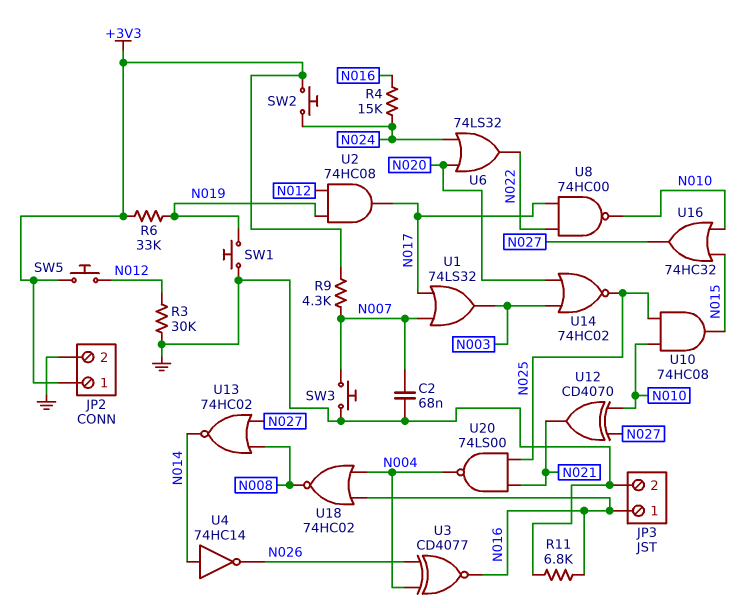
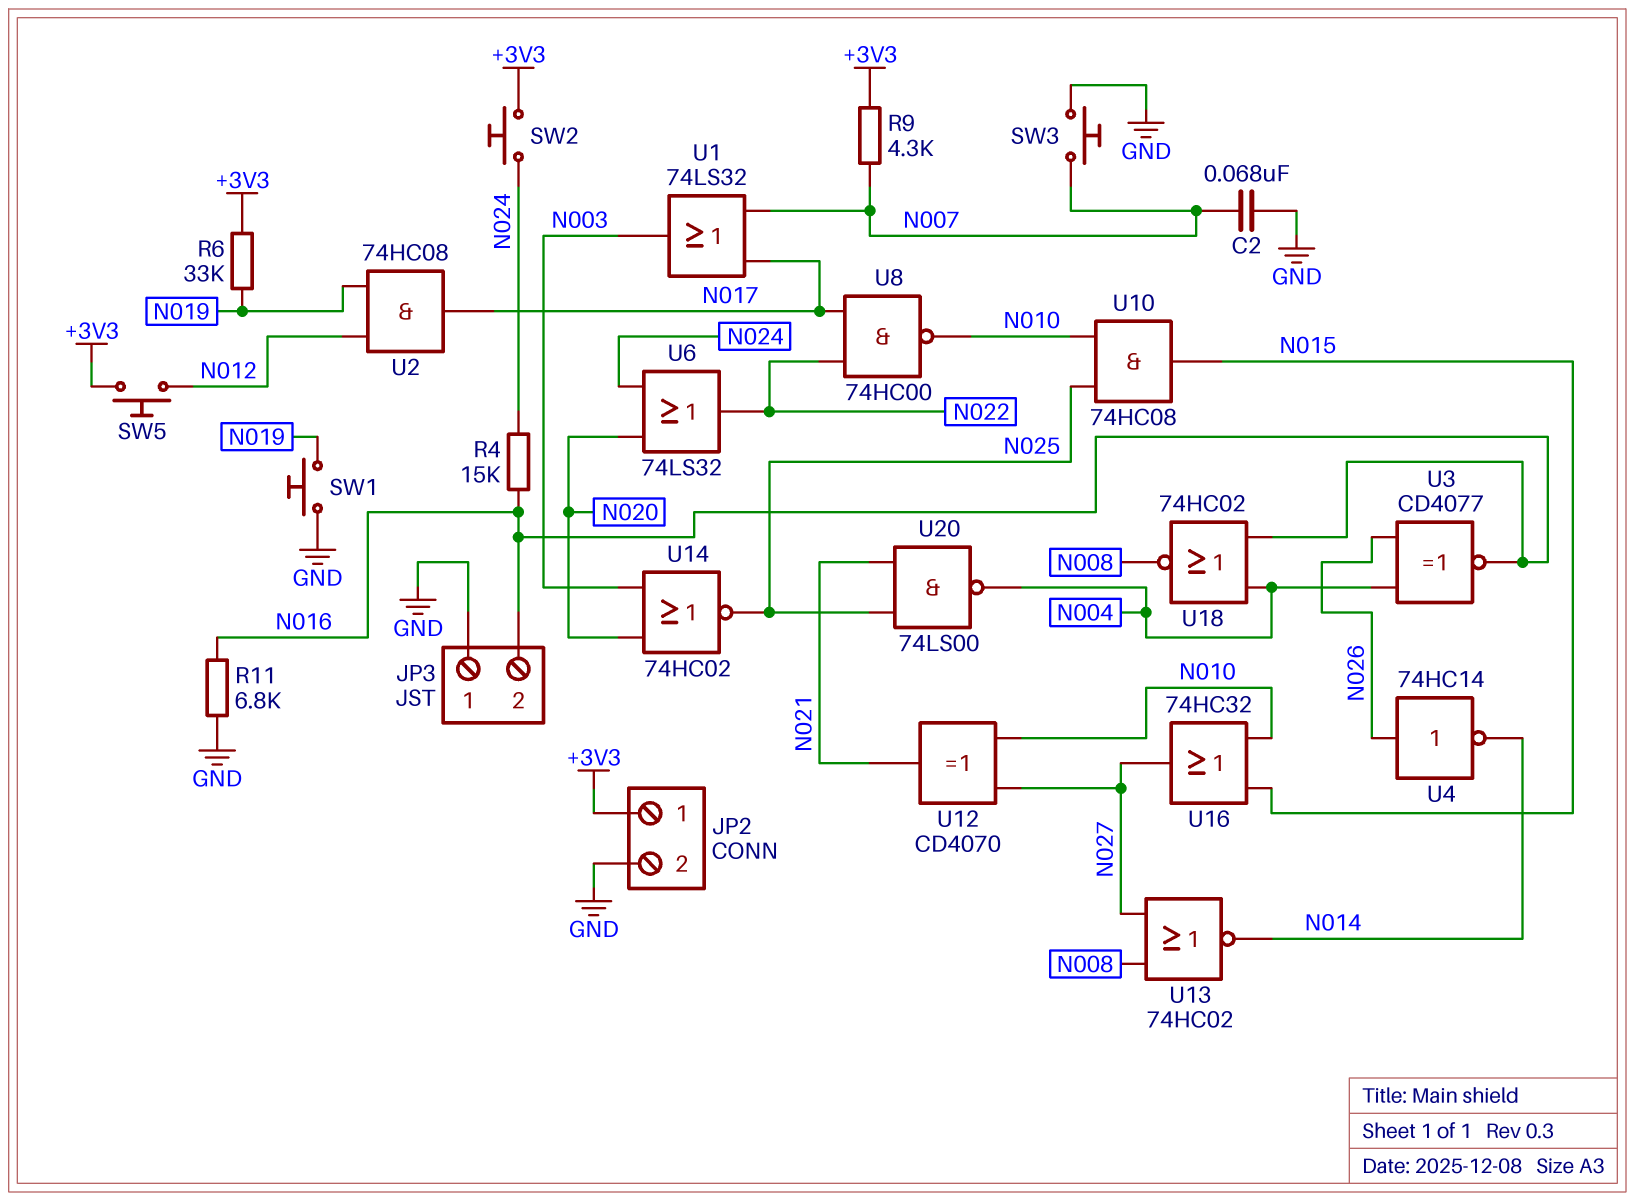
JP3 pin 1: N016 -> GND
JP3 pin 2: GND -> N016
R3: 30k (GND, N012) -> none
U4: NOT 74HC14 (in N014, out N026) -> NOT 74HC14 (in N026, out N014)

